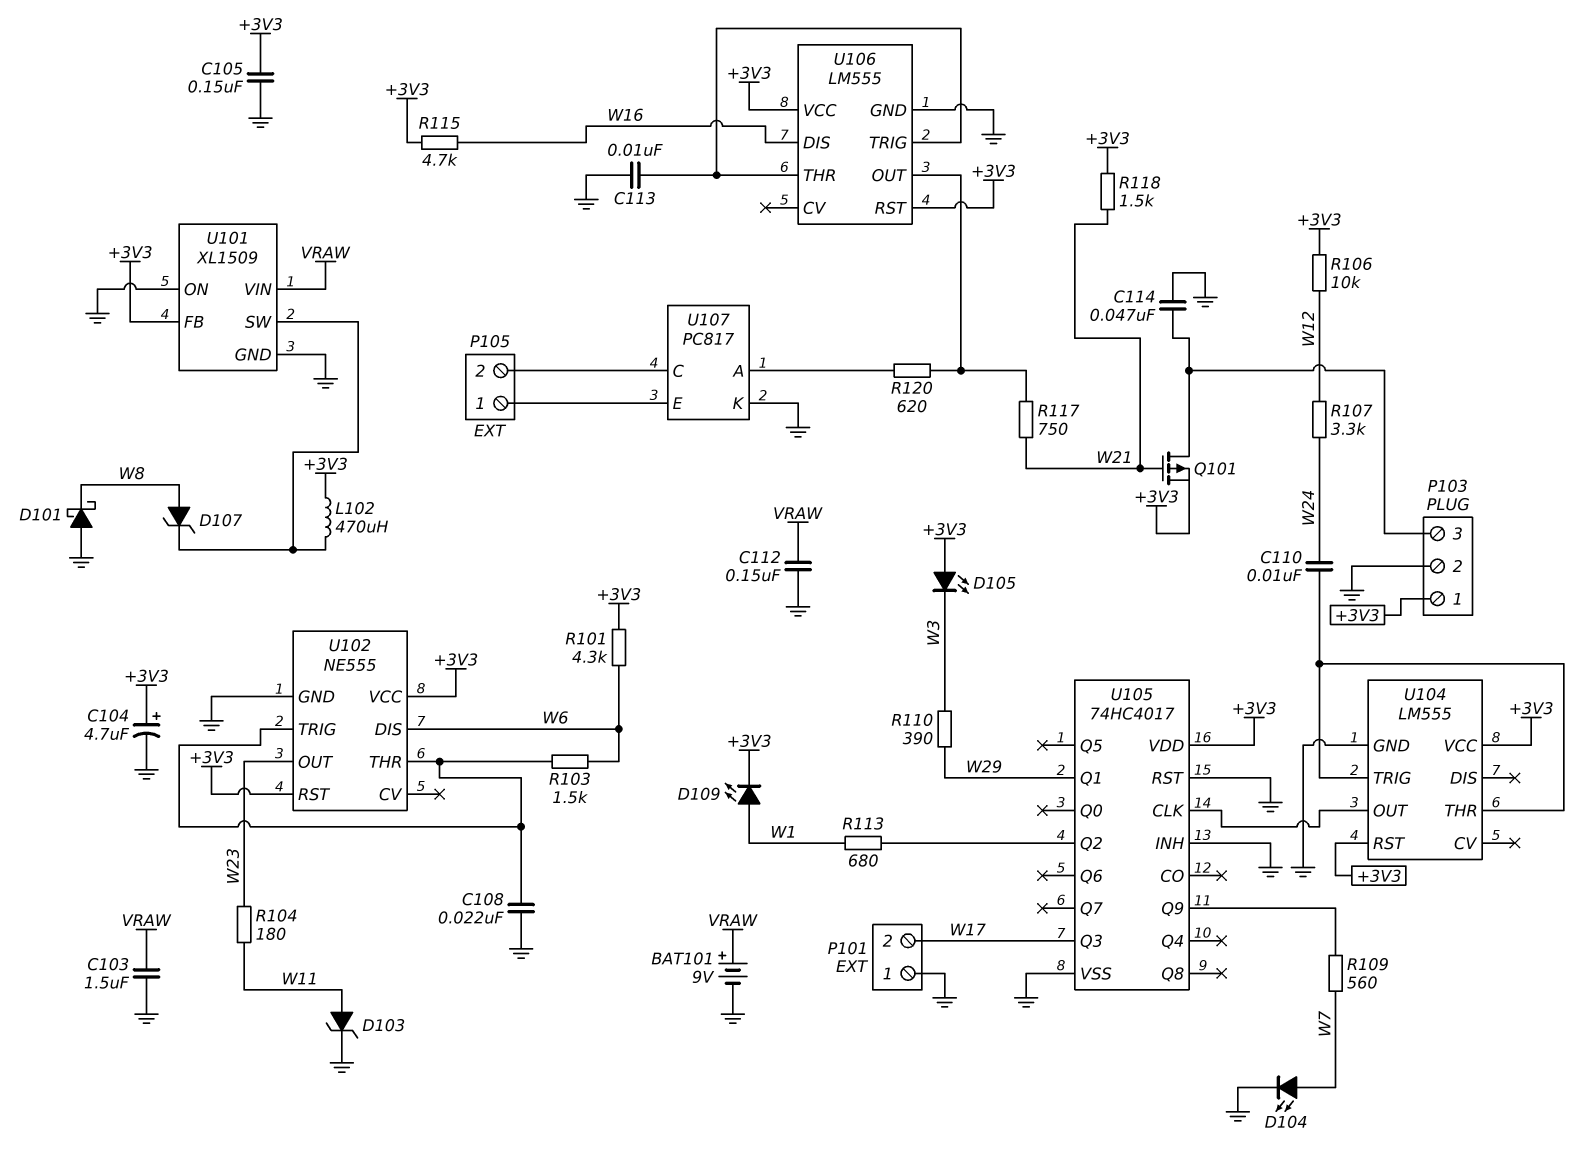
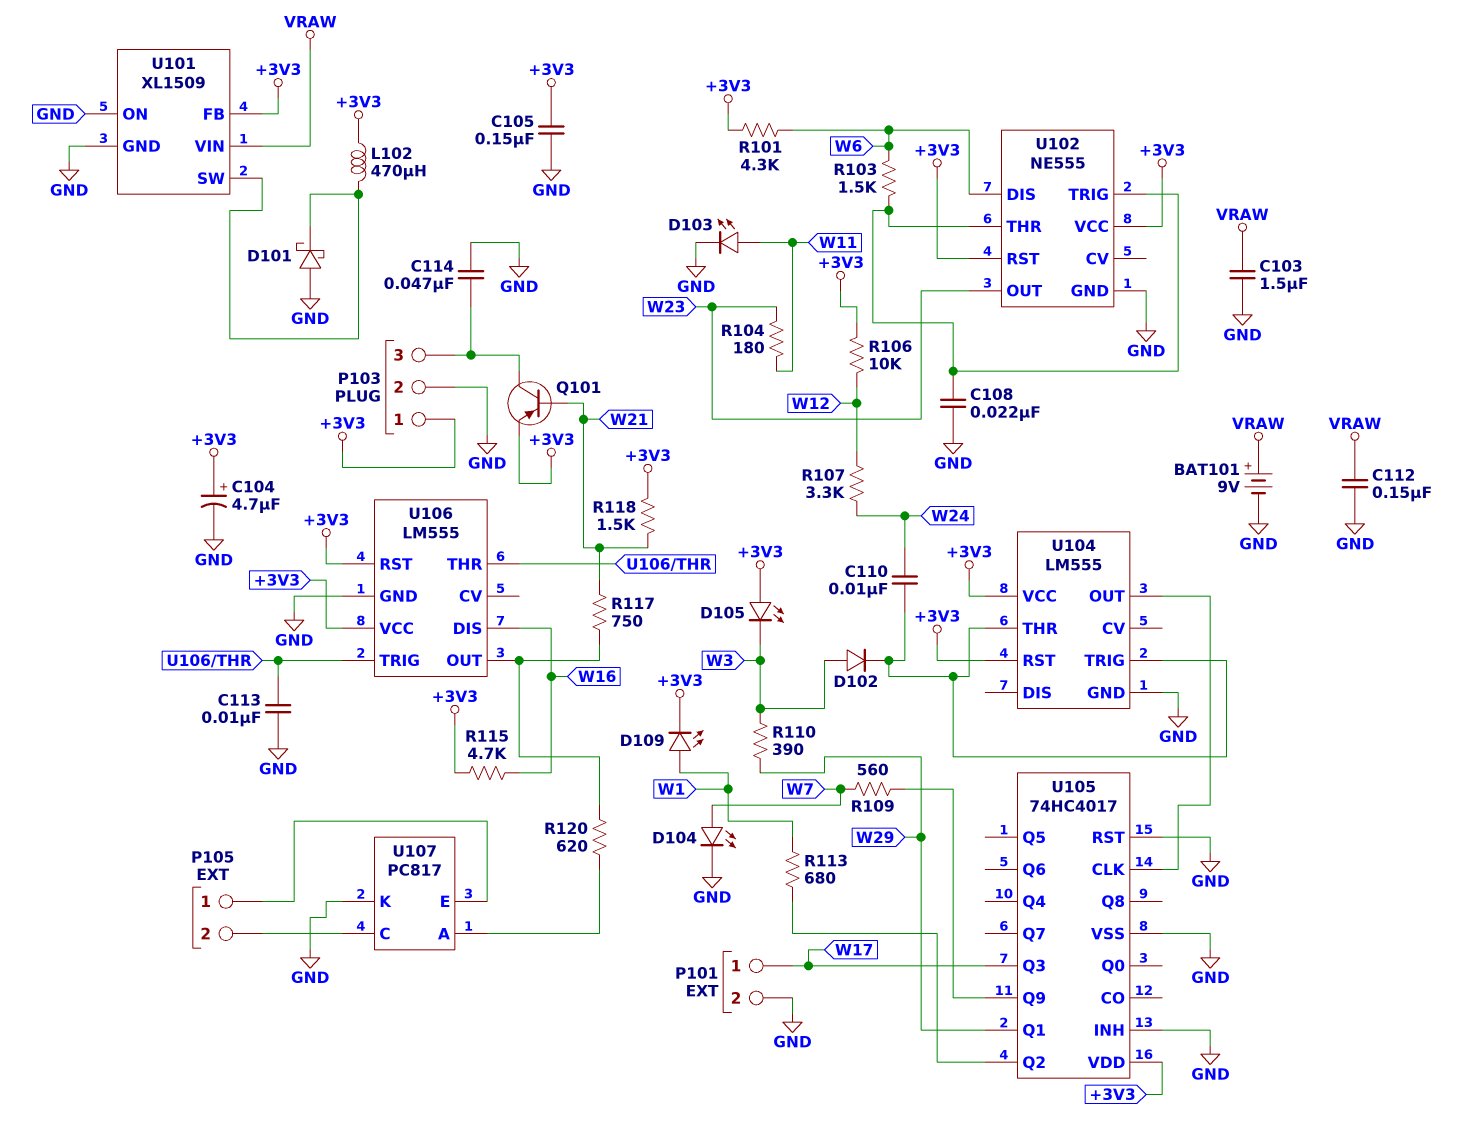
D101: schottky (A GND, K W8) -> schottky (A GND, K U101/SW)
D102: none -> diode (A W3, K U104/THR)
D103: zener (A W11, K GND) -> LED (A W11, K GND)
D107: zener (A W8, K U101/SW) -> none
P101 pin 1: GND -> W17
P101 pin 2: W17 -> GND
Q101: PMOS (G W21, D P103/3, S +3V3) -> PNP (B W21, C P103/3, E +3V3)

